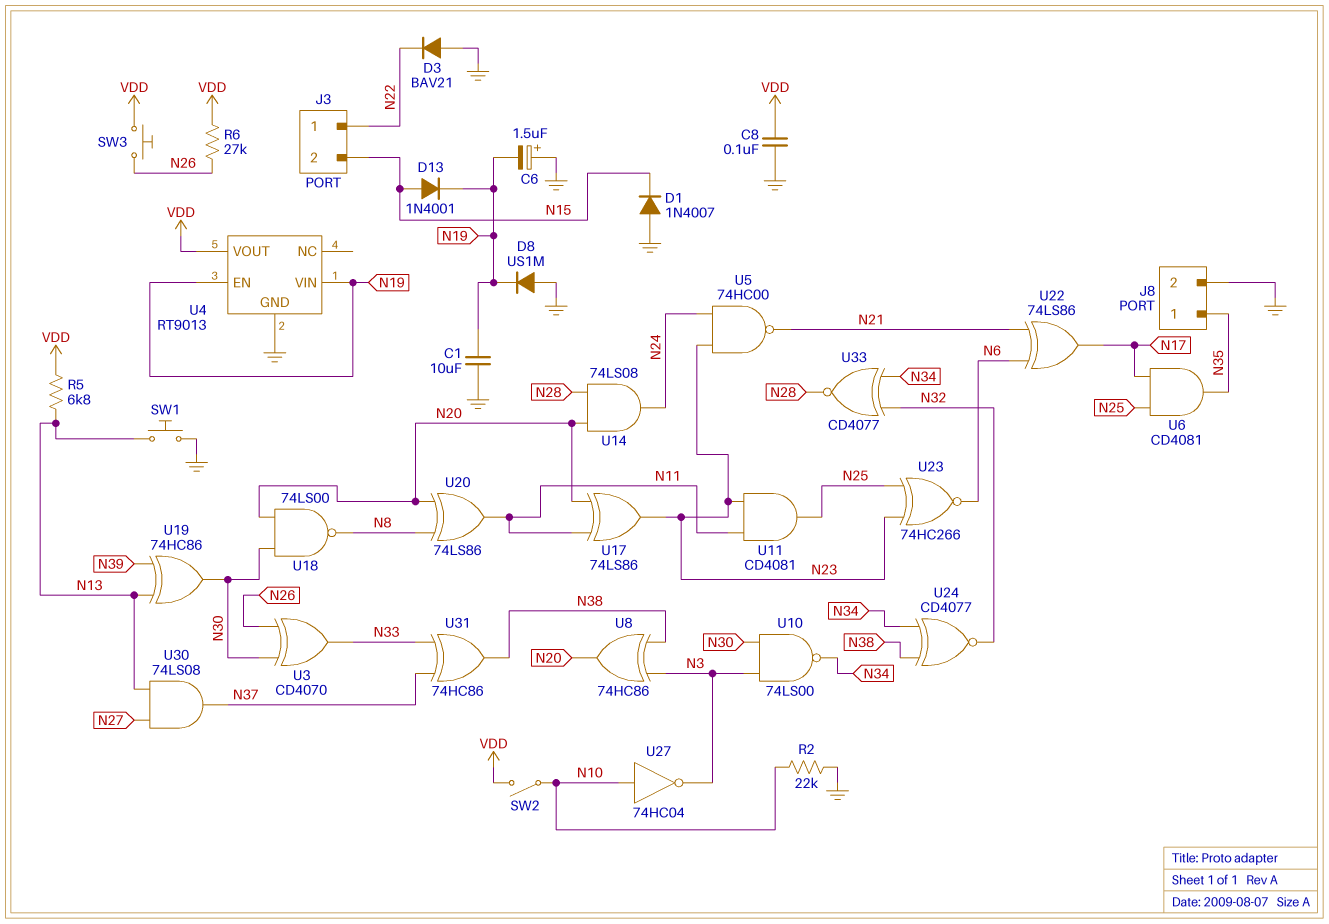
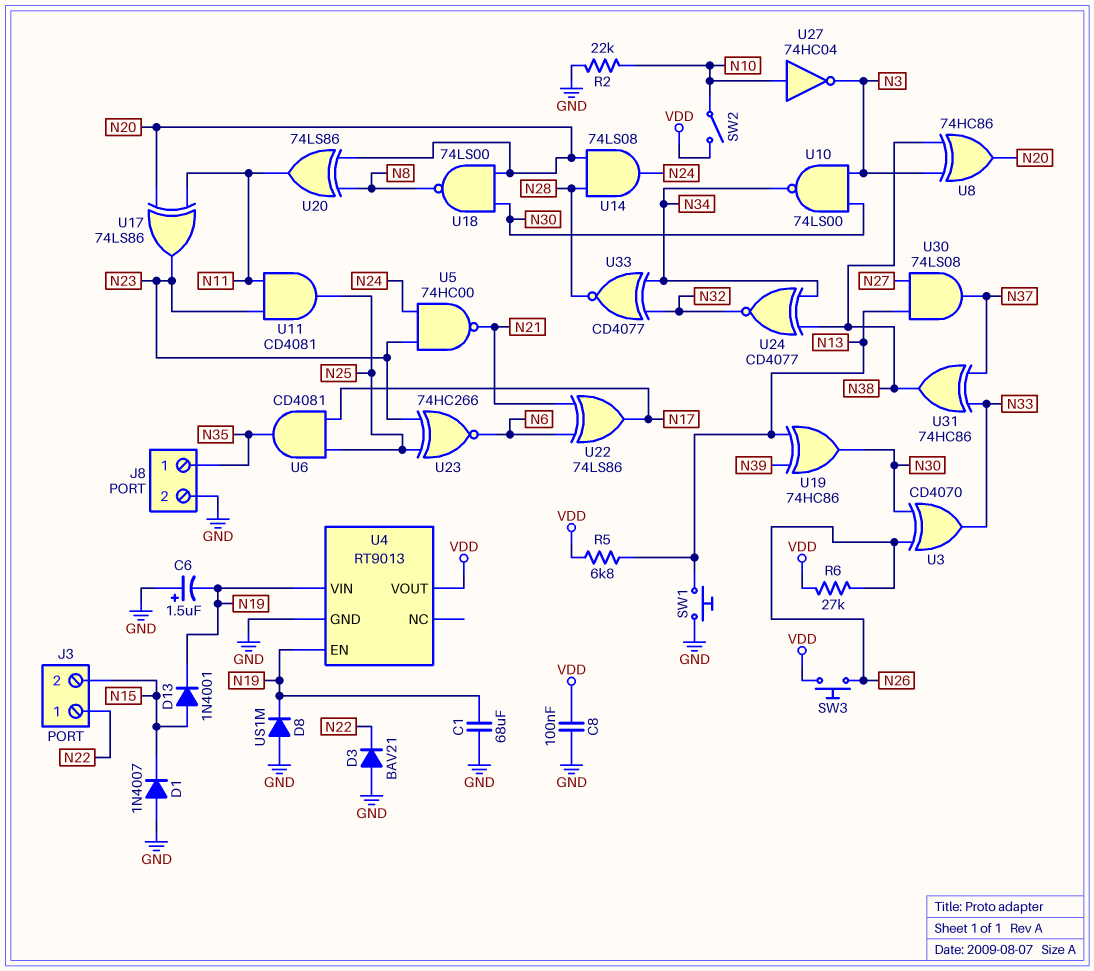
C1: 10uF (GND, N19) -> 68uF (GND, N19)

